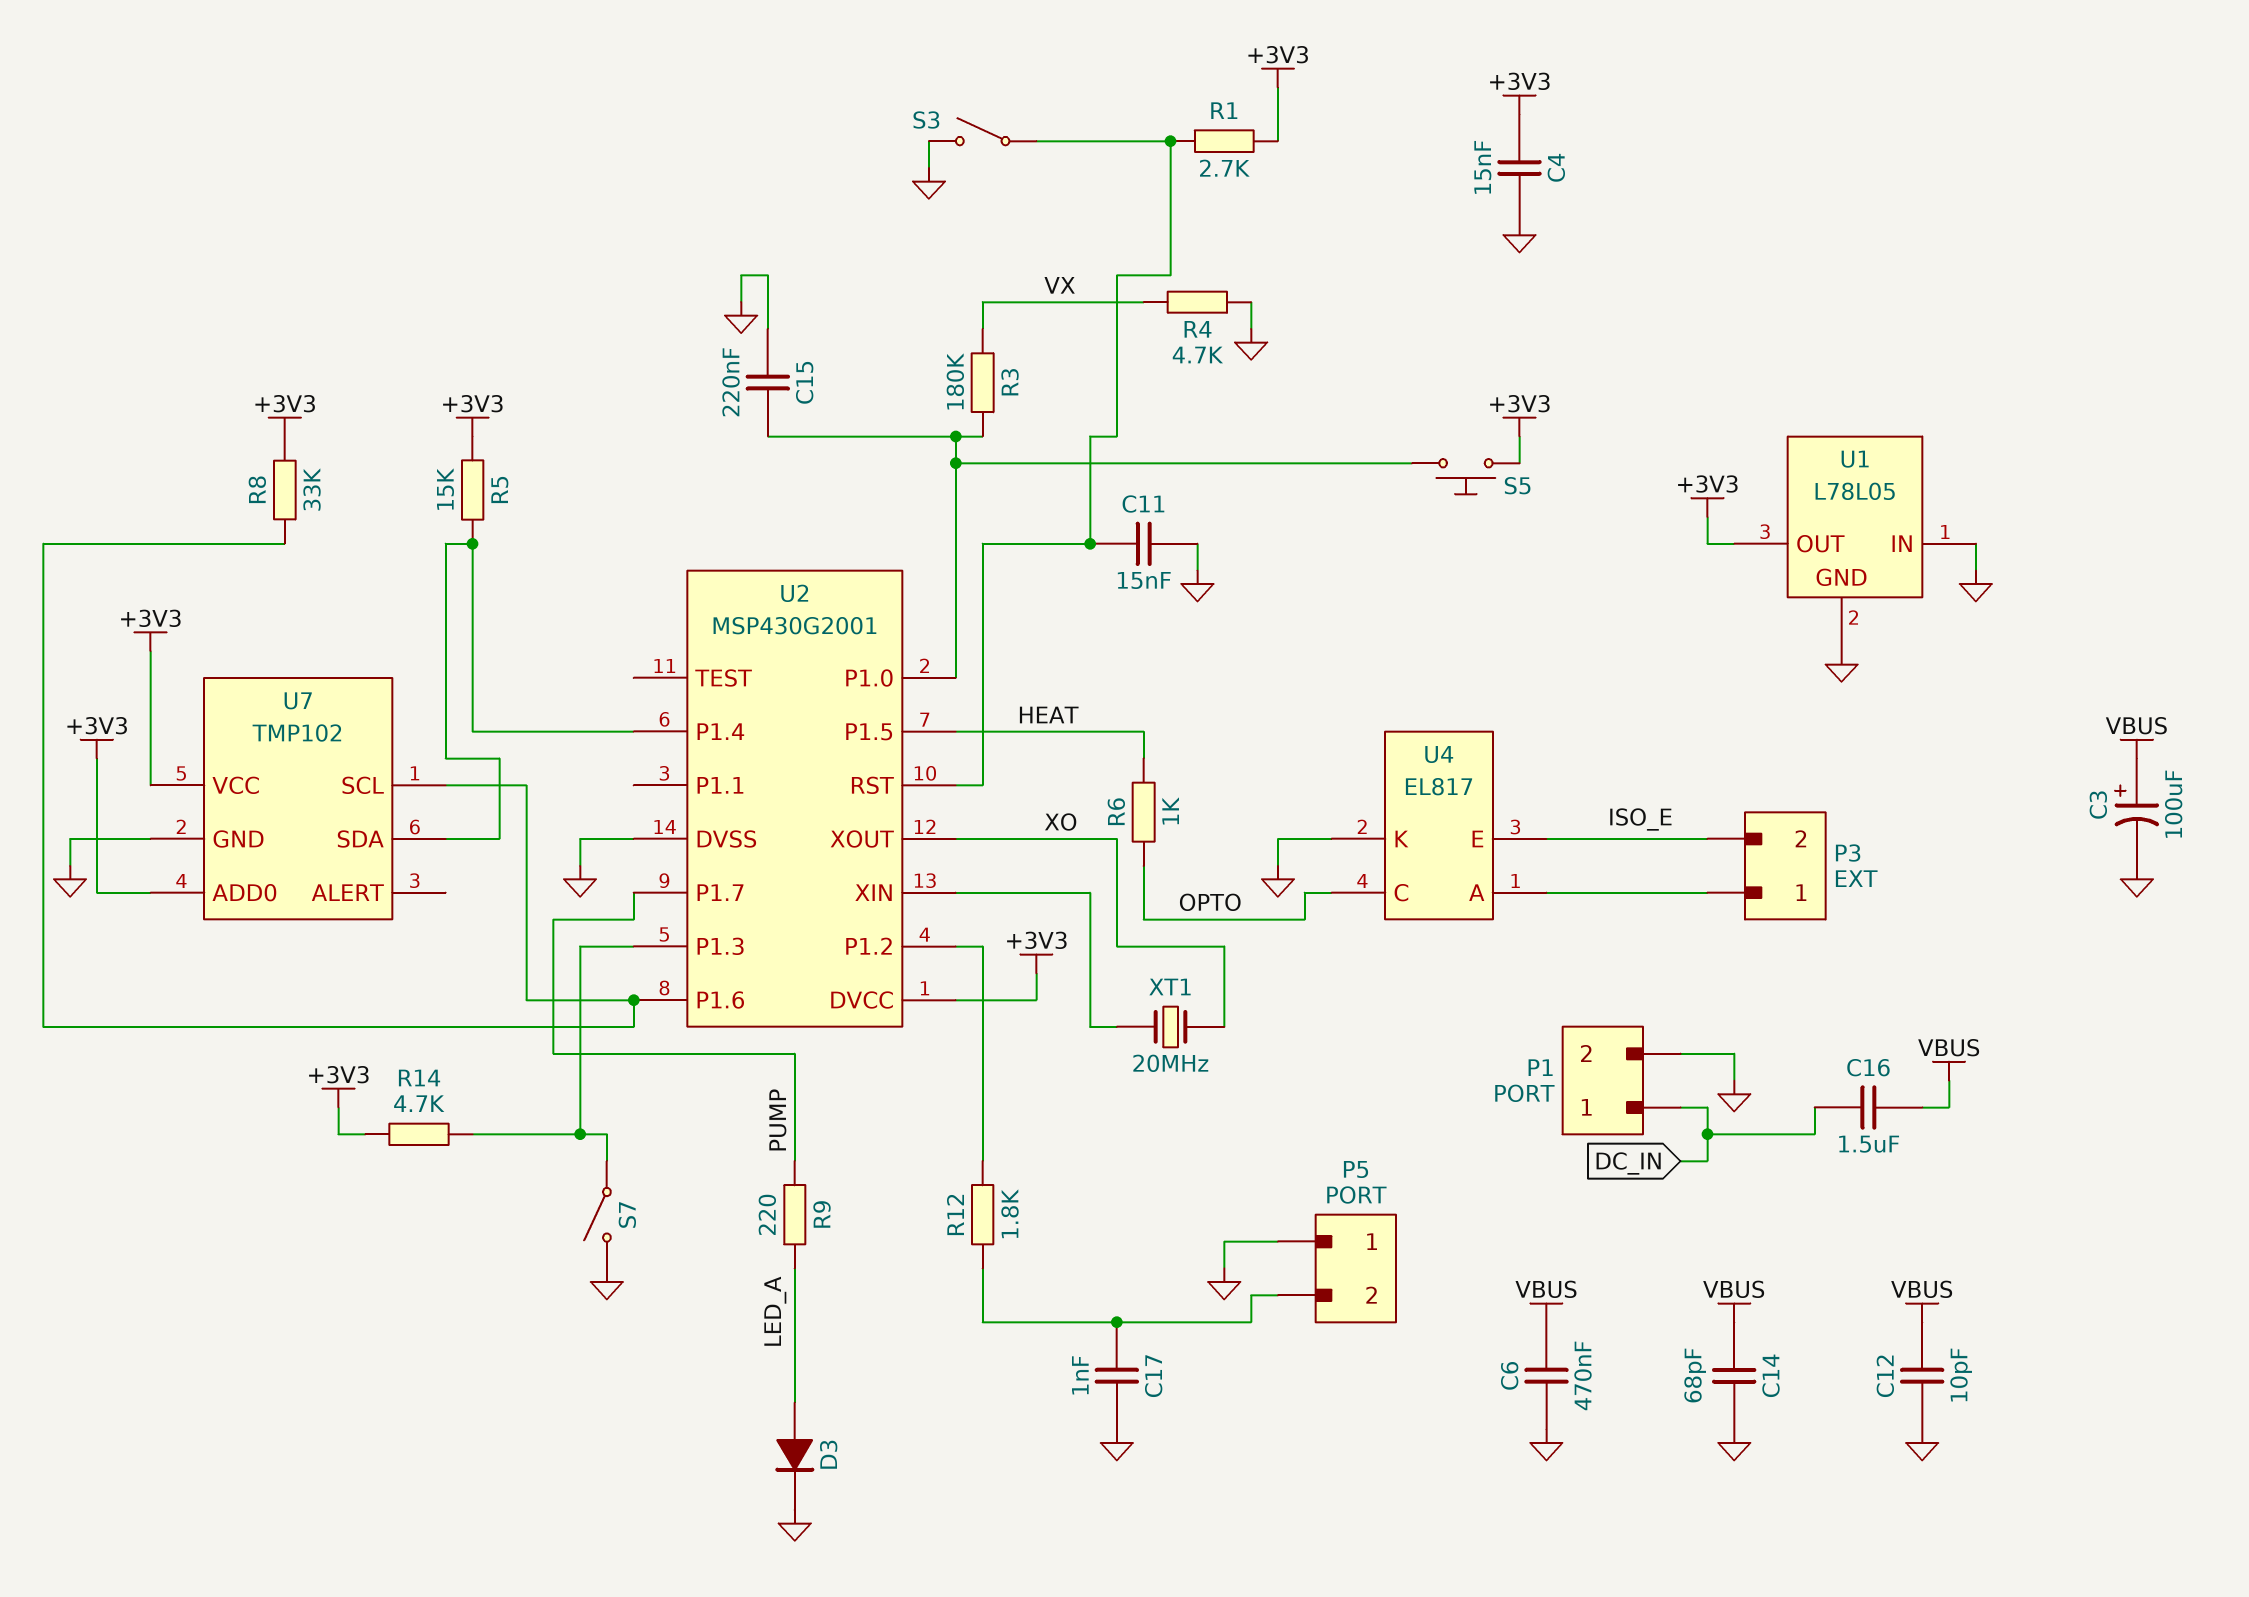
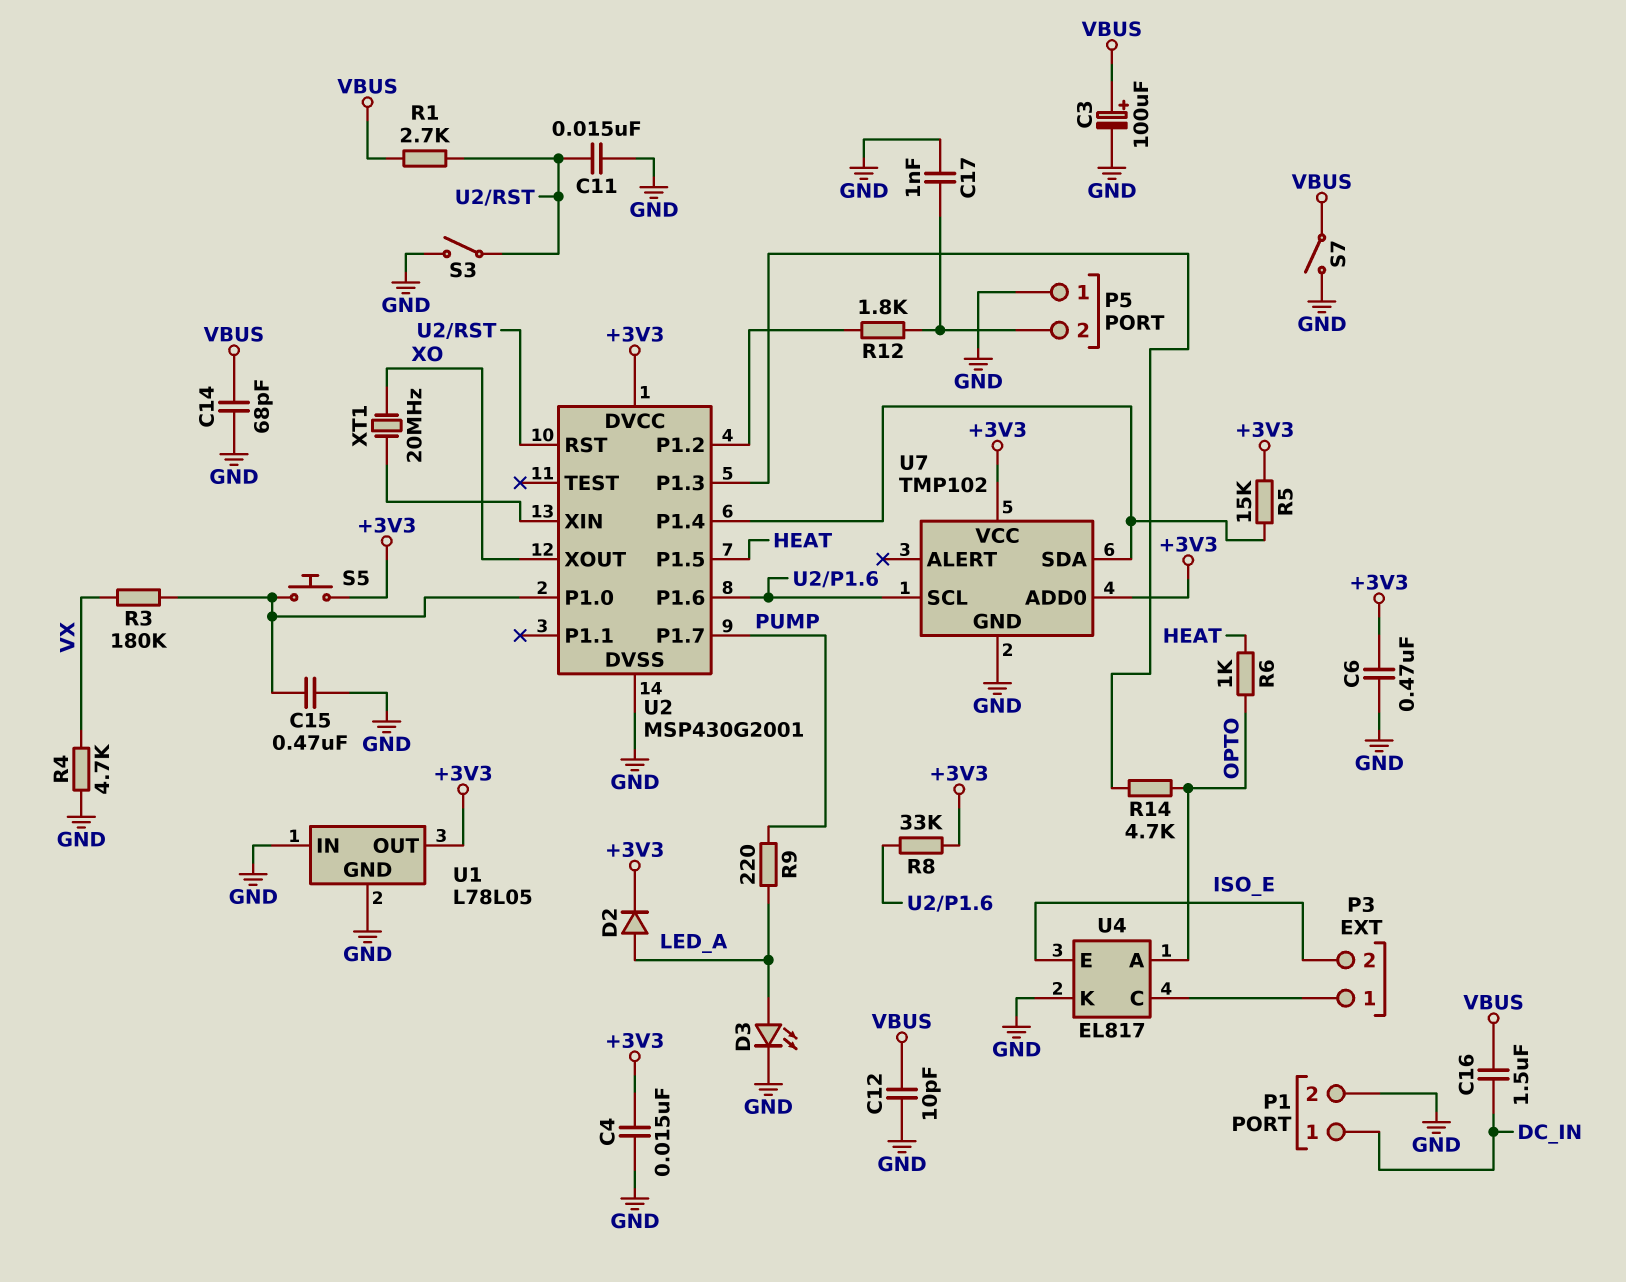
C6: 470nF (GND, VBUS) -> 470nF (+3V3, GND)
C15: 220nF (GND, U2/P1.0) -> 470nF (GND, U2/P1.0)
D2: none -> diode (A LED_A, K +3V3)
D3: diode (A LED_A, K GND) -> LED (A LED_A, K GND)
R1: 2.7k (+3V3, U2/RST) -> 2.7k (U2/RST, VBUS)
R14: 4.7k (+3V3, U2/P1.3) -> 4.7k (OPTO, U2/P1.3)
S7: switch (GND, U2/P1.3) -> switch (GND, VBUS)
U4 pin A: P3/1 -> OPTO
U4 pin C: OPTO -> P3/1

